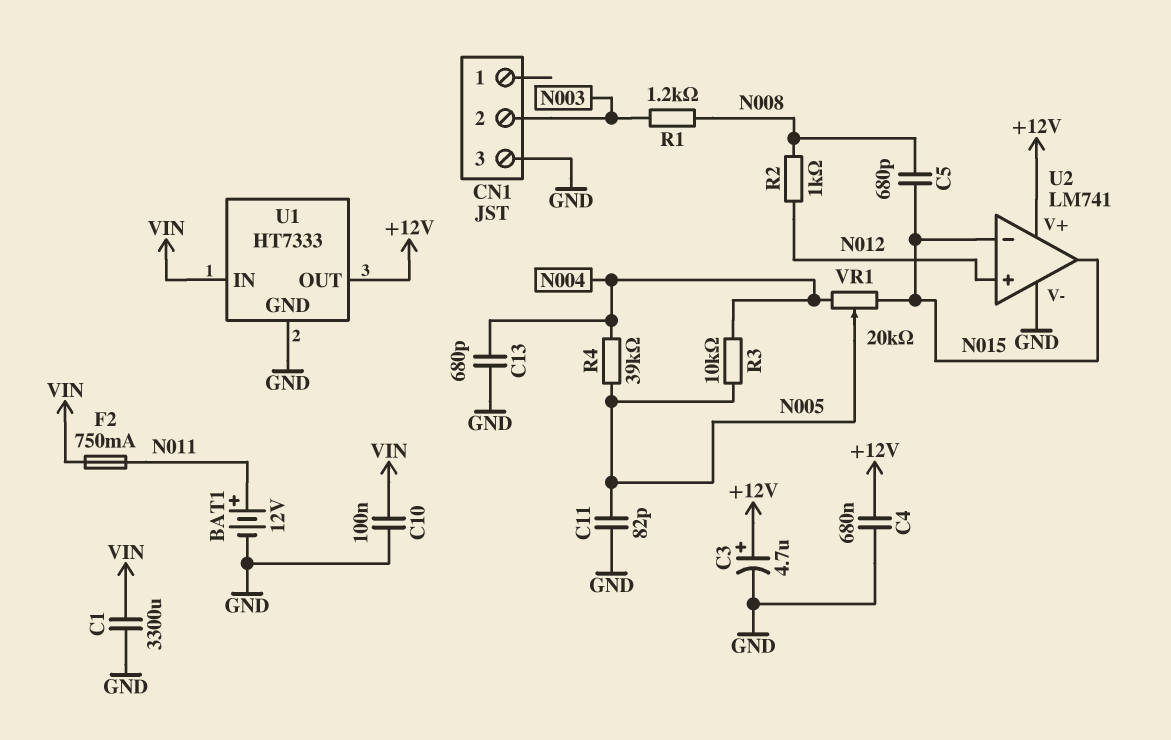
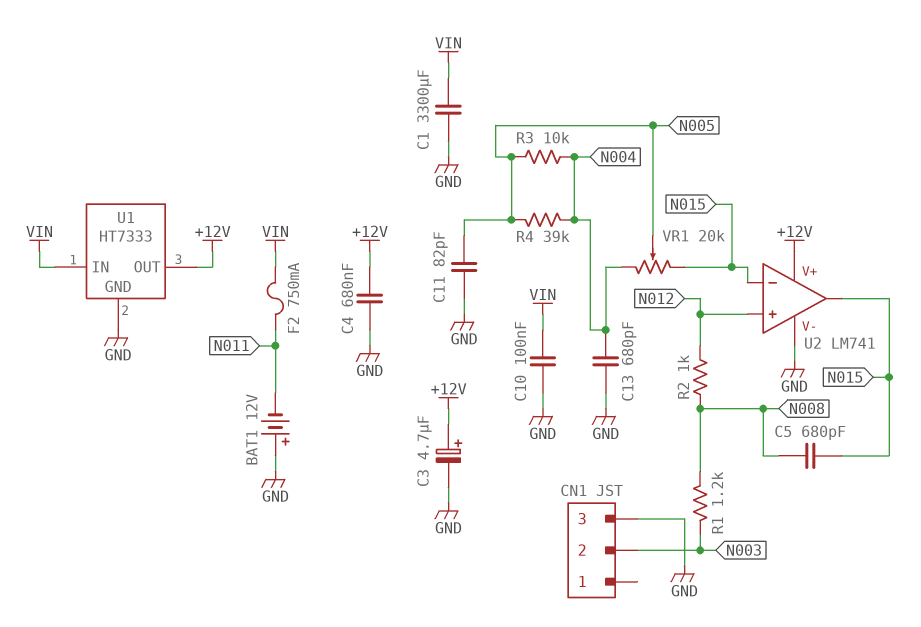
BAT1: 12V (plus N011, minus GND) -> 12V (plus GND, minus N011)

